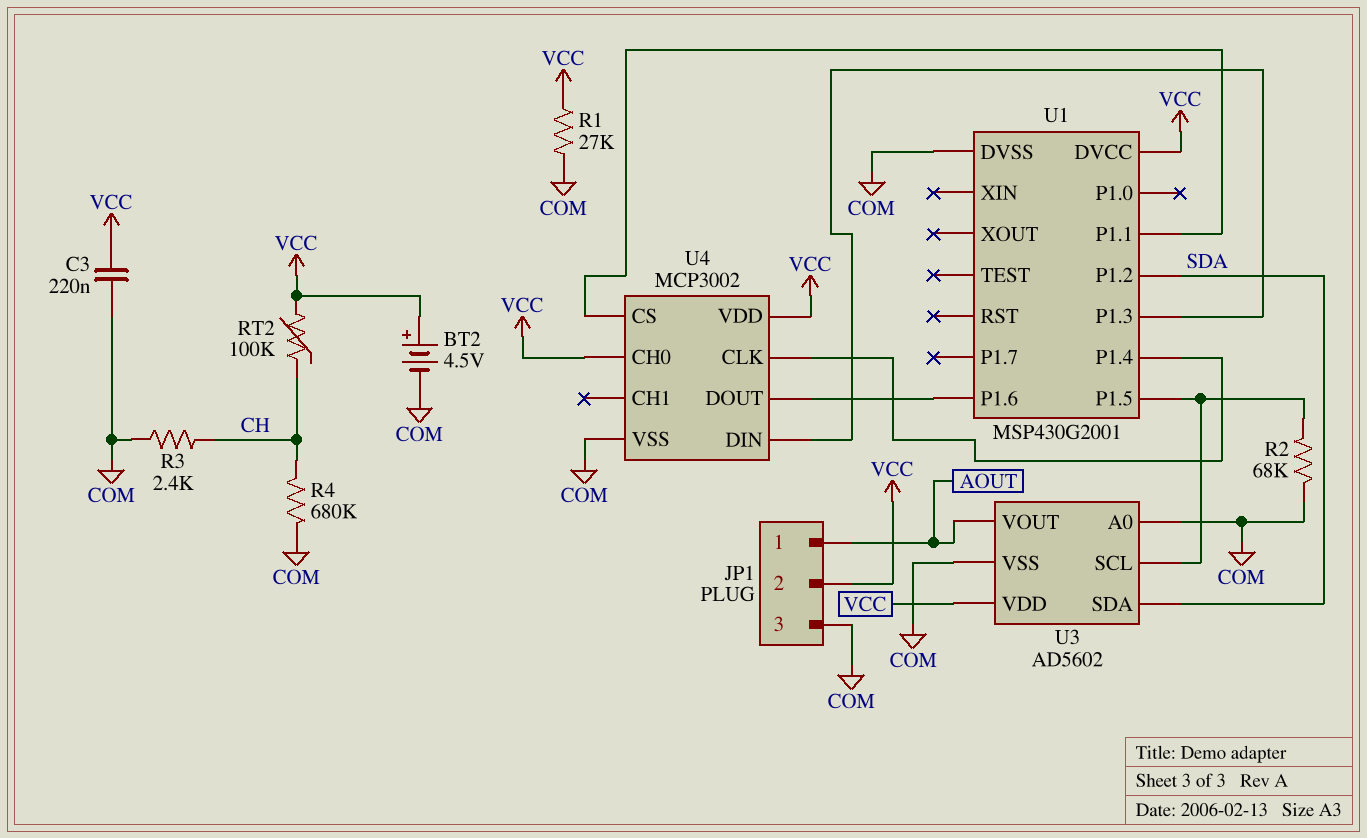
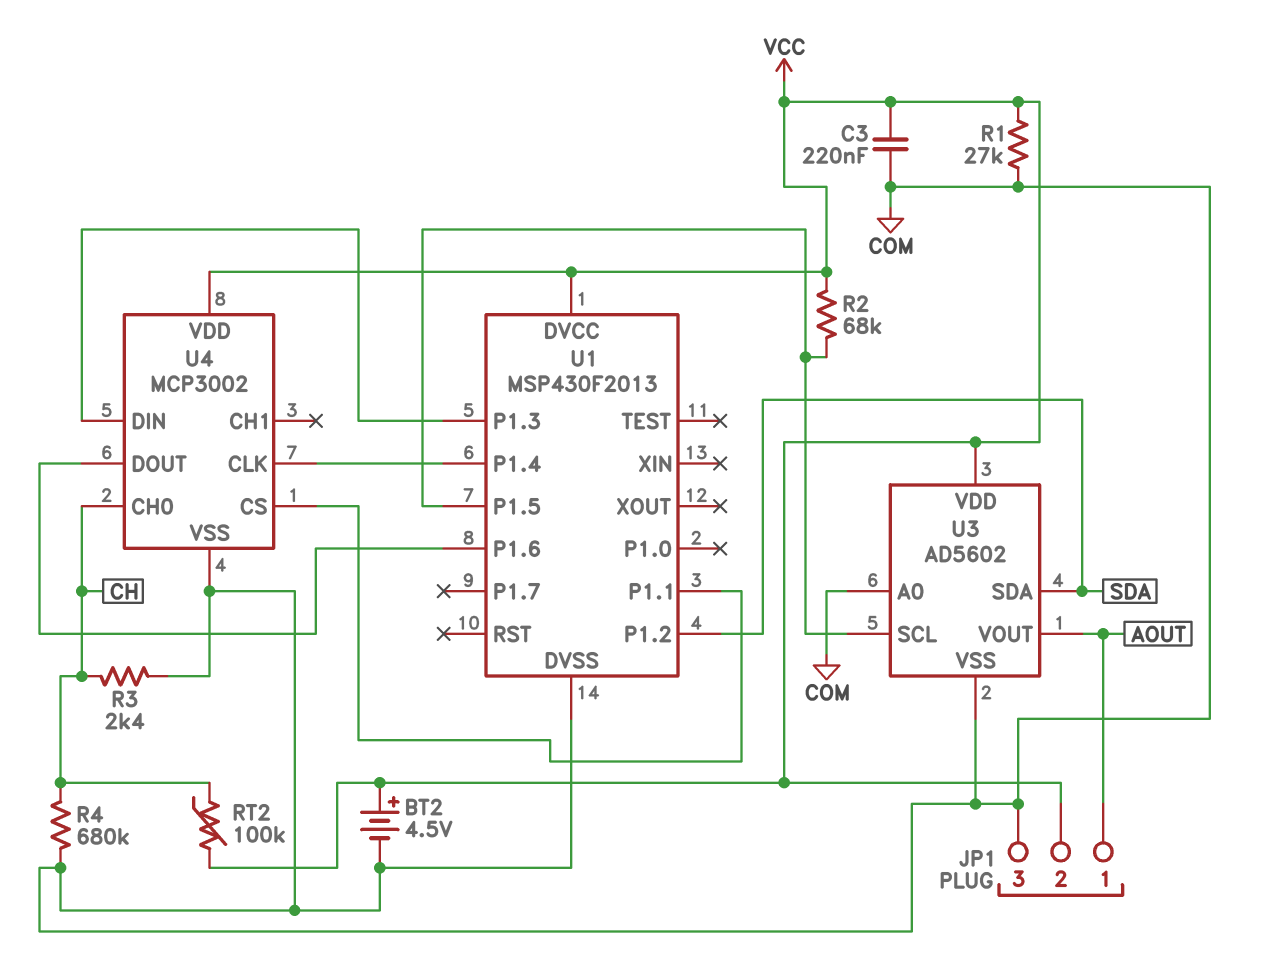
R2: 68k (COM, U1/P1.5) -> 68k (U1/P1.5, VCC)
U1: MSP430G2001 -> MSP430F2013
U4 pin CH0: VCC -> CH

